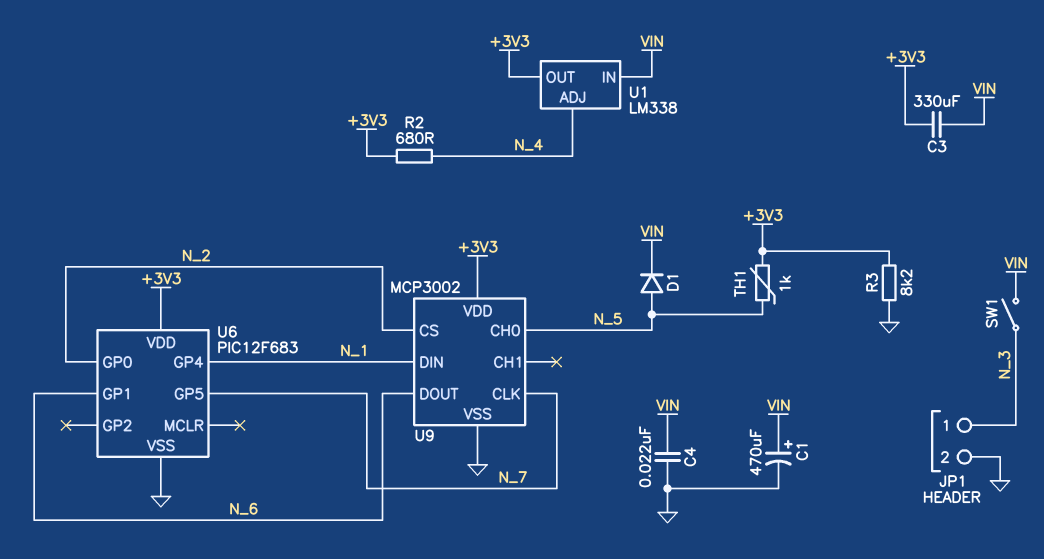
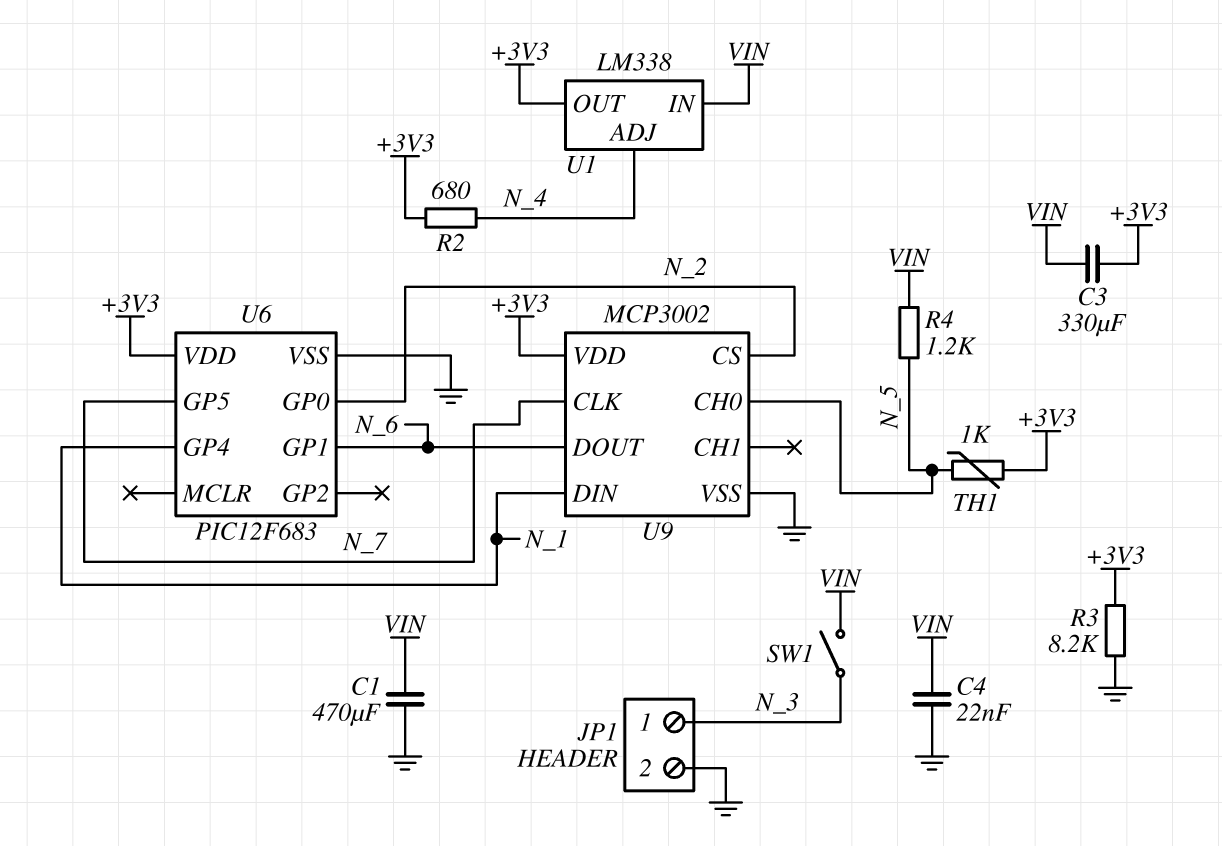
C1: 470uF (plus VIN, minus GND) -> 470uF (GND, VIN)
D1: diode (A N_5, K VIN) -> none
R4: none -> 1.2k (N_5, VIN)

